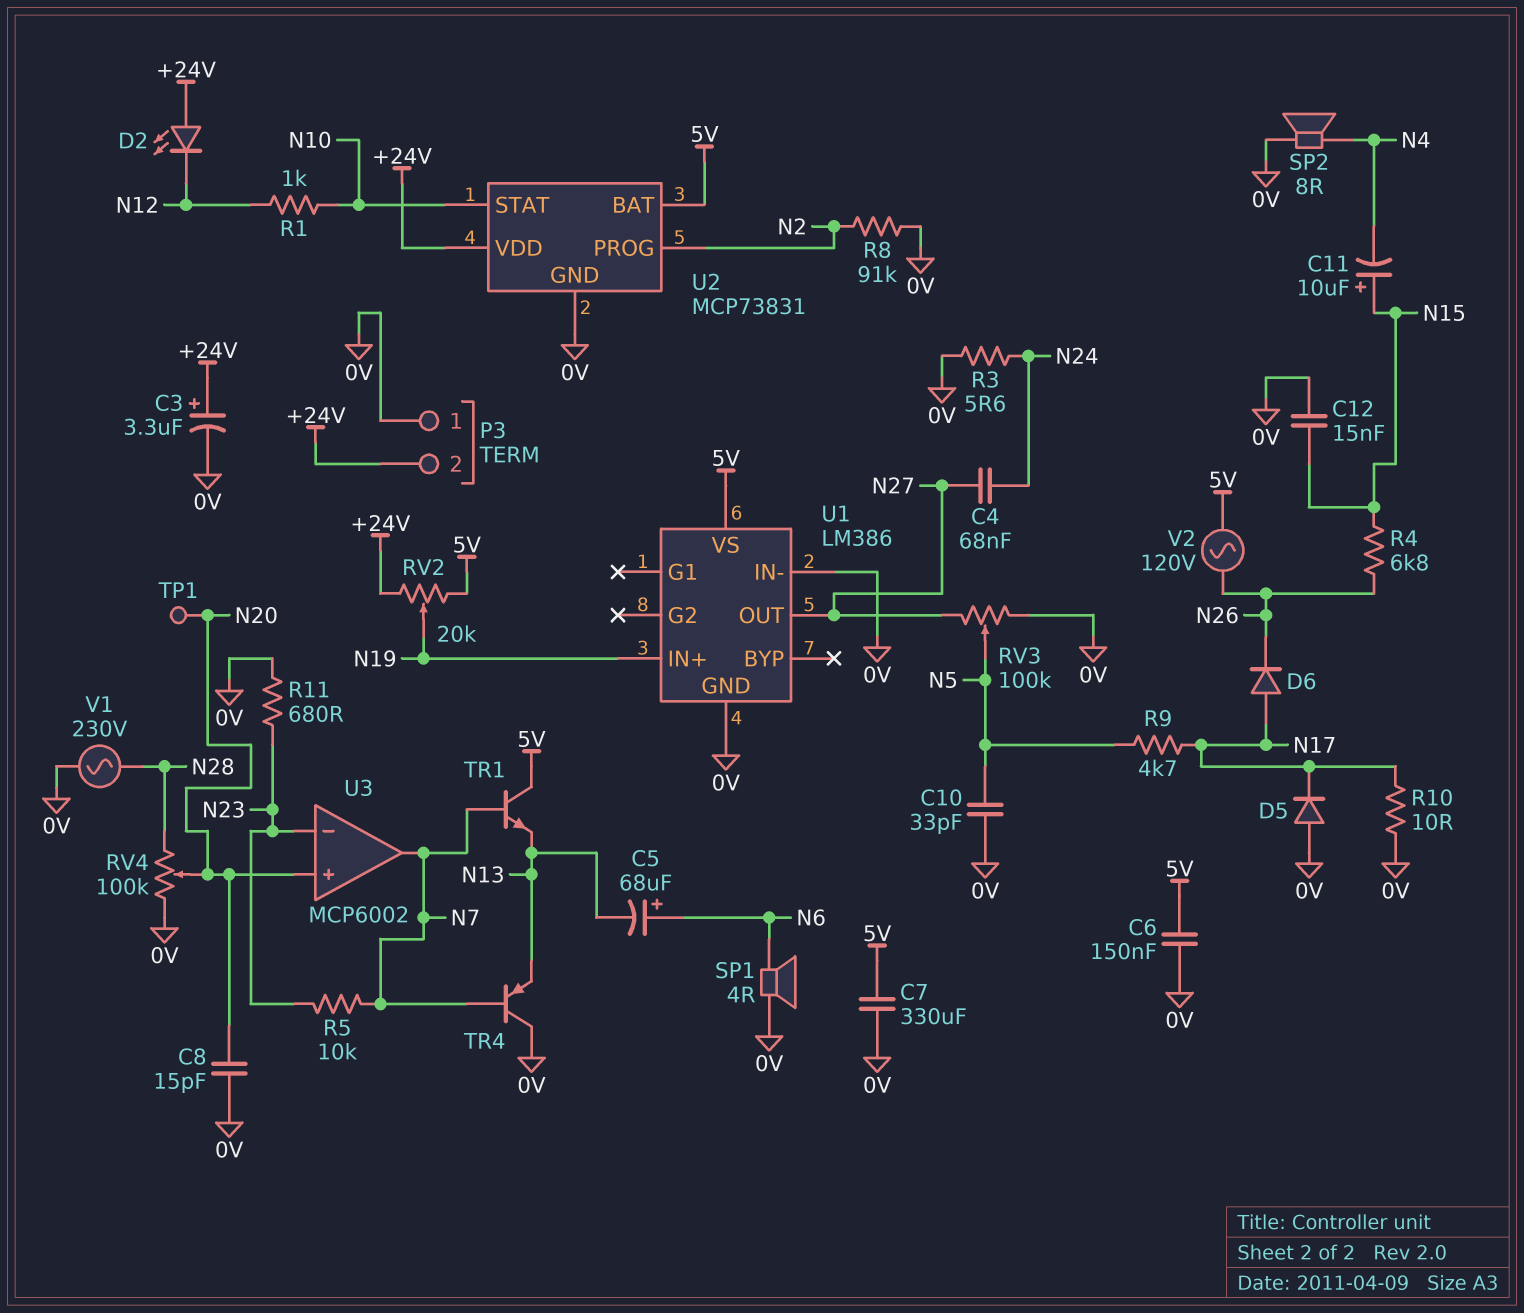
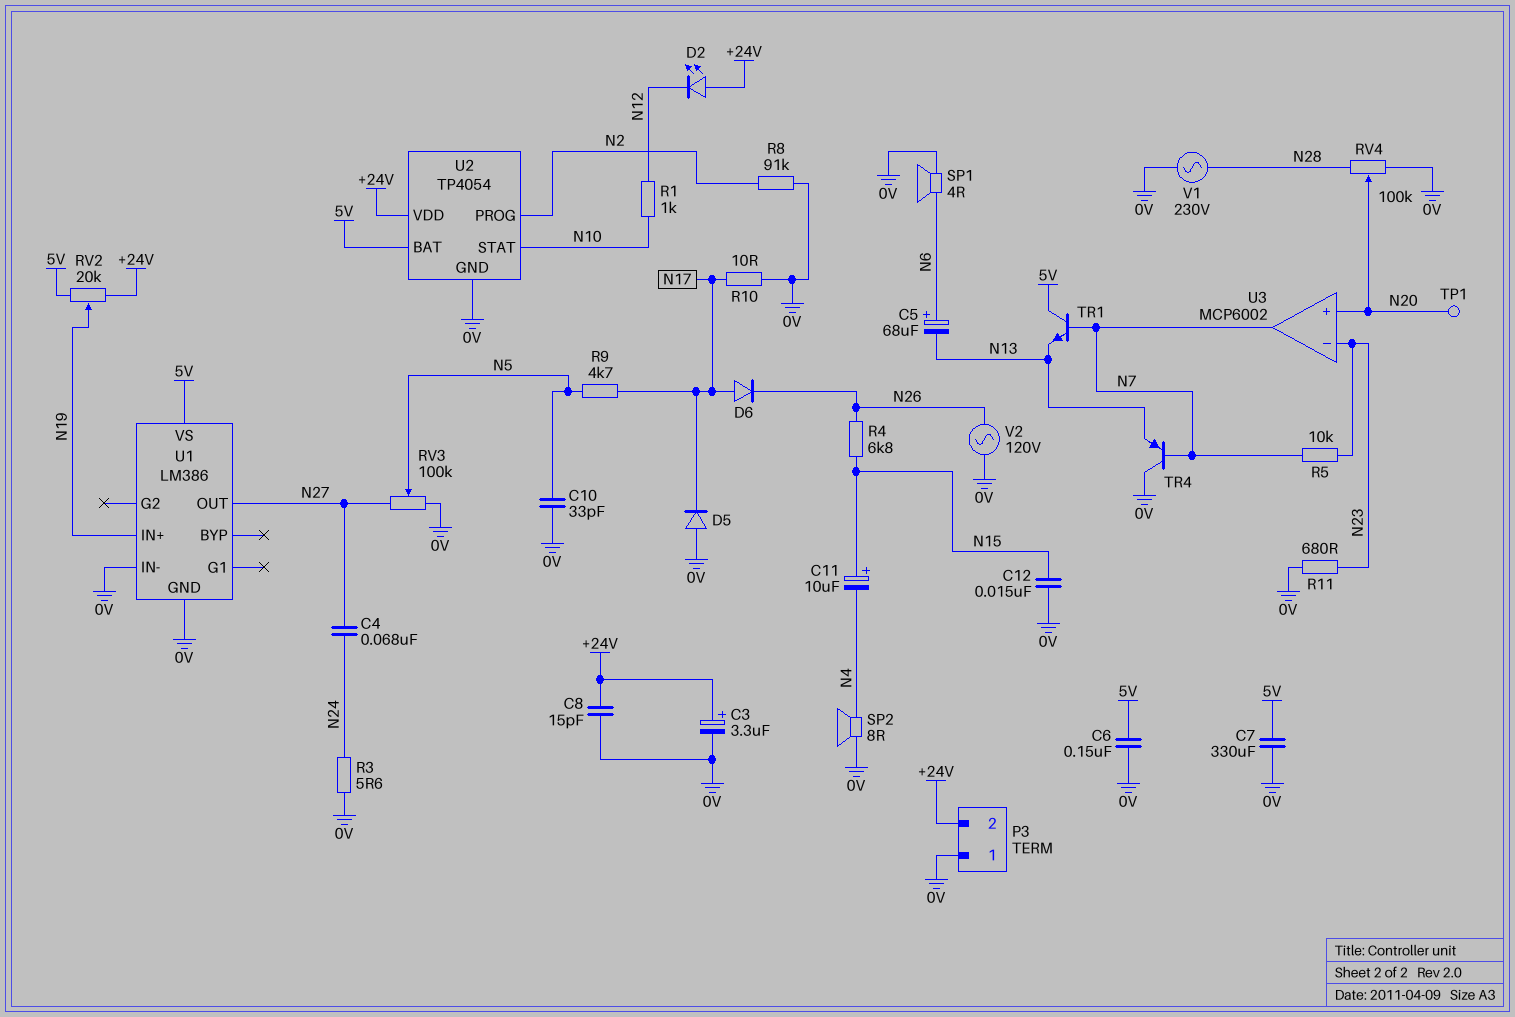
C8: 15pF (0V, N20) -> 15pF (+24V, 0V)
U2: MCP73831 -> TP4054
V2: AC 120V (5V, N26) -> AC 120V (0V, N26)

